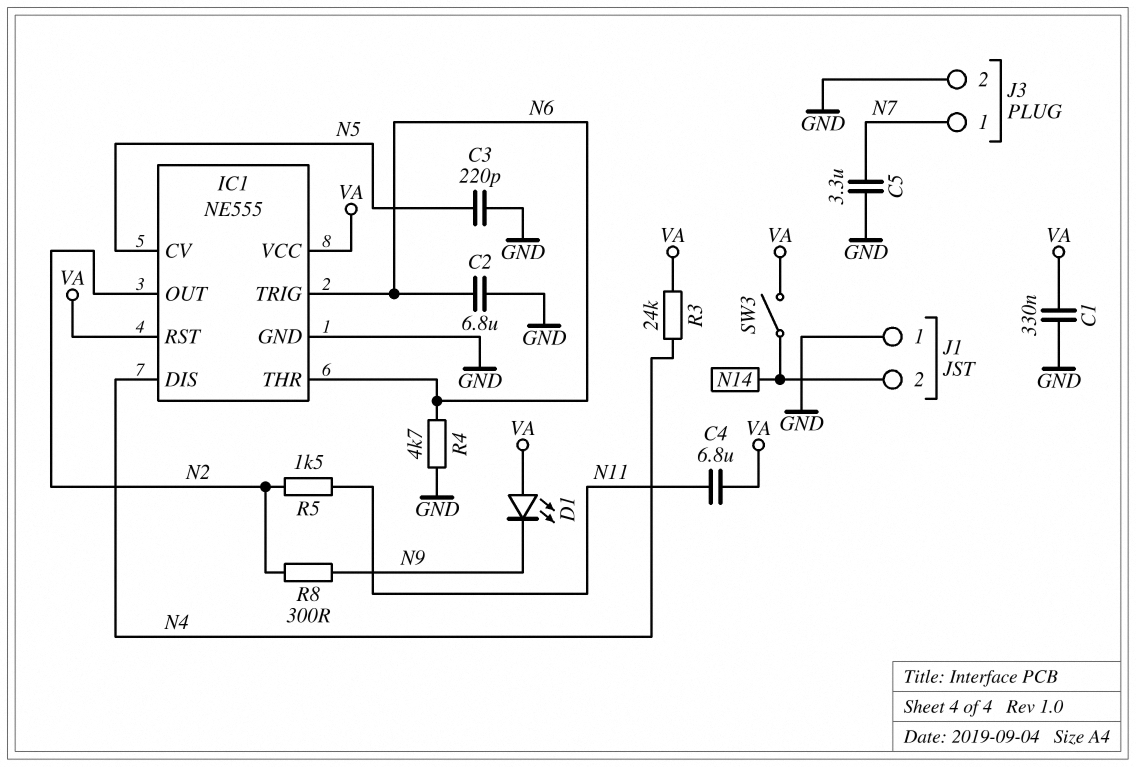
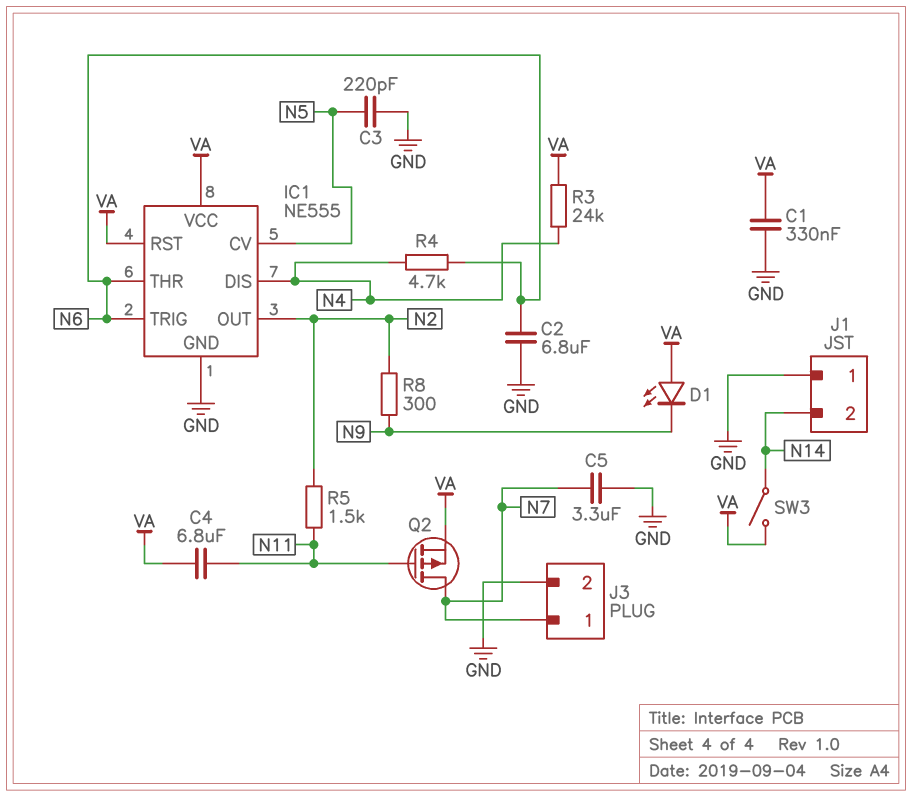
Q2: none -> PMOS (G N11, D N7, S VA)
R4: 4.7k (GND, N6) -> 4.7k (N4, N6)

